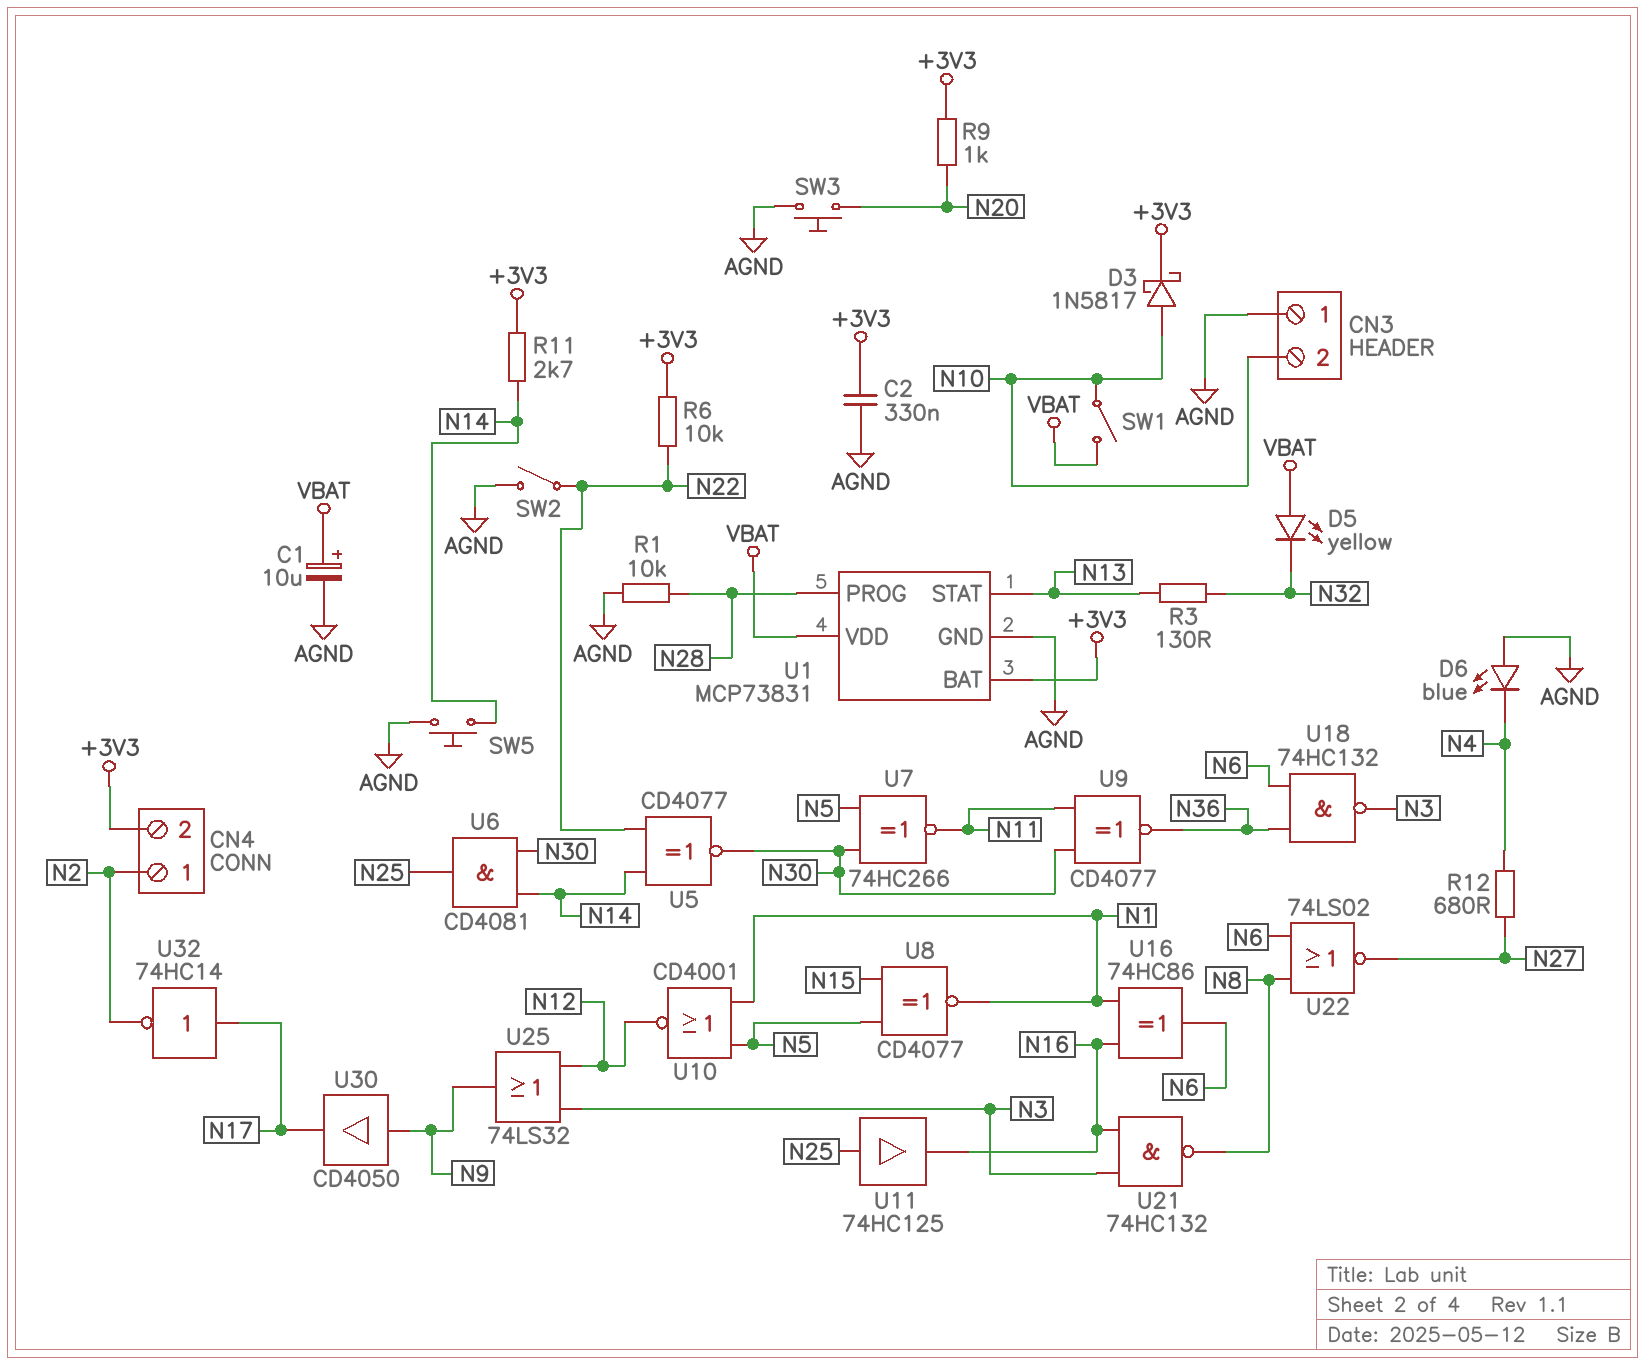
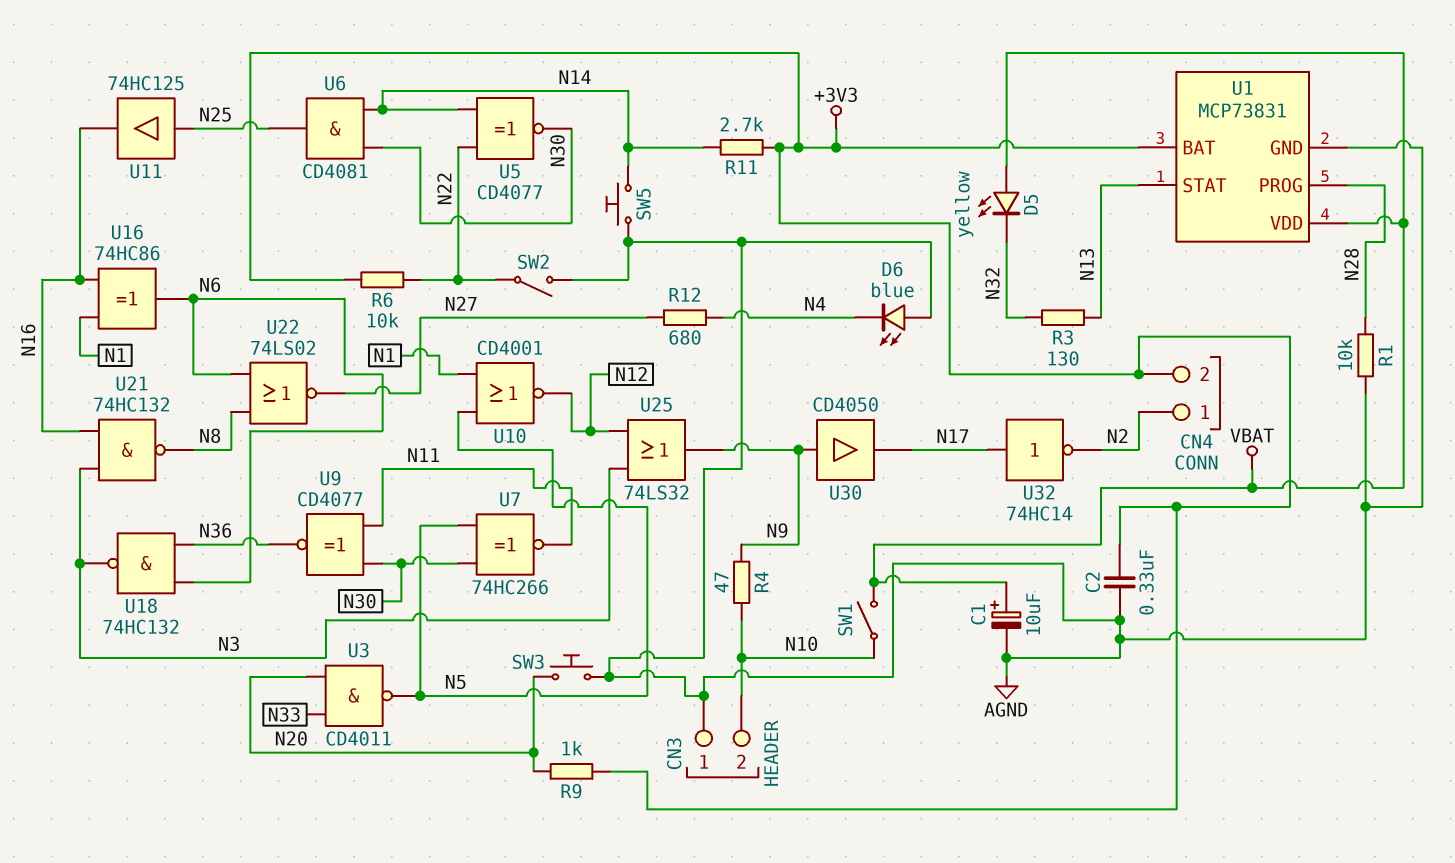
D3: schottky 1N5817 (A N10, K +3V3) -> none
R4: none -> 47 (N9, N10)
U3: none -> NAND CD4011 (in N20, in N33, out N5)
U8: XNOR CD4077 (in N5, in N15, out N1) -> none

